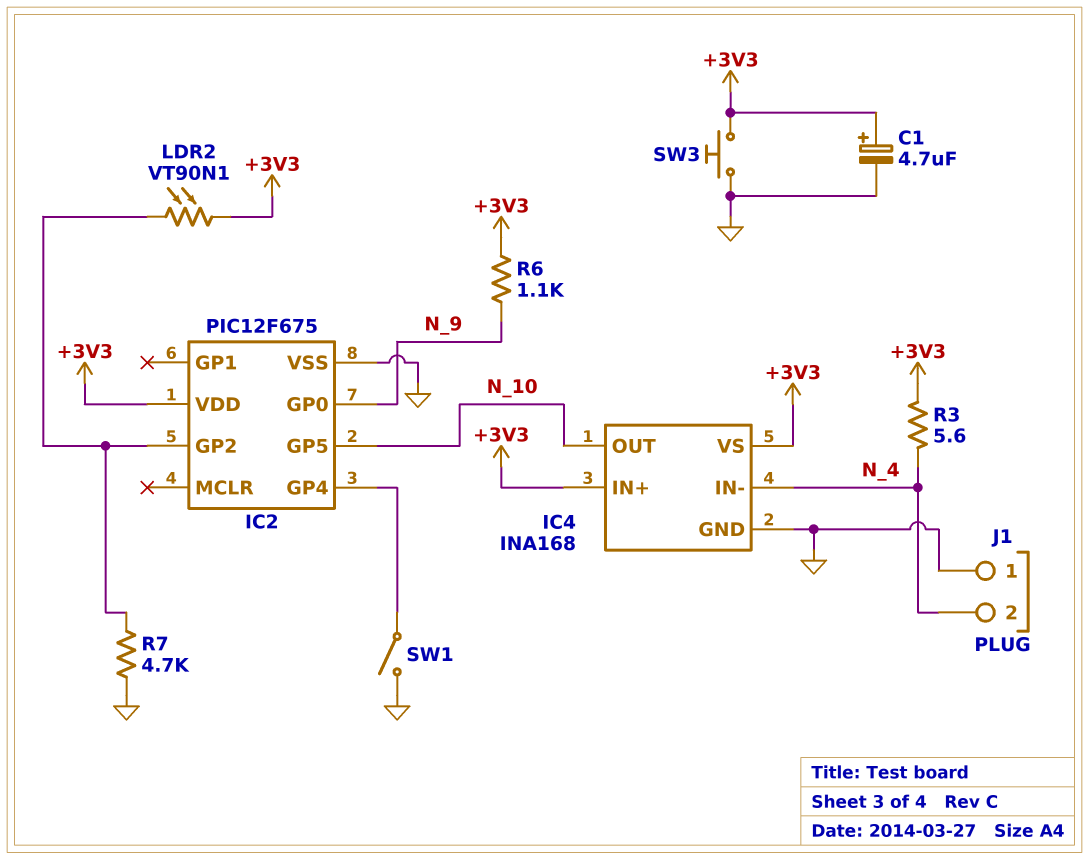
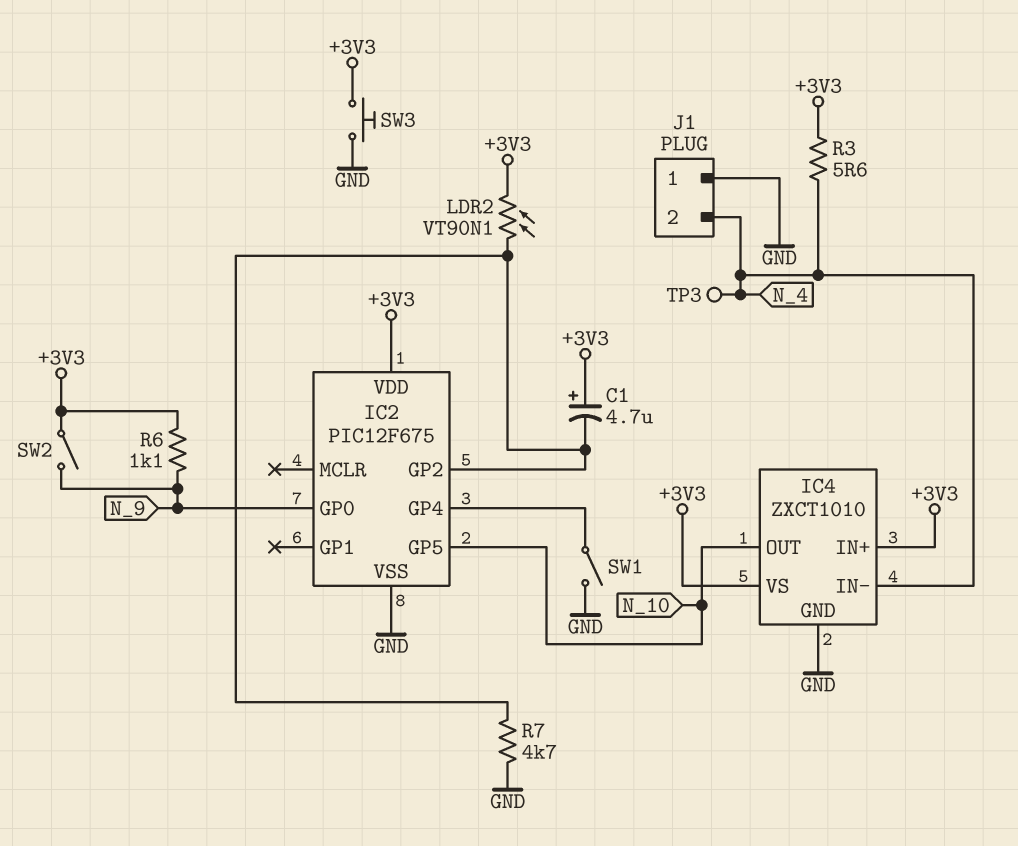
C1: 4.7uF (plus +3V3, minus GND) -> 4.7uF (plus +3V3, minus IC2/GP2)
IC4: INA168 -> ZXCT1010
SW2: none -> switch (+3V3, N_9)
TP3: none -> test point (N_4)

